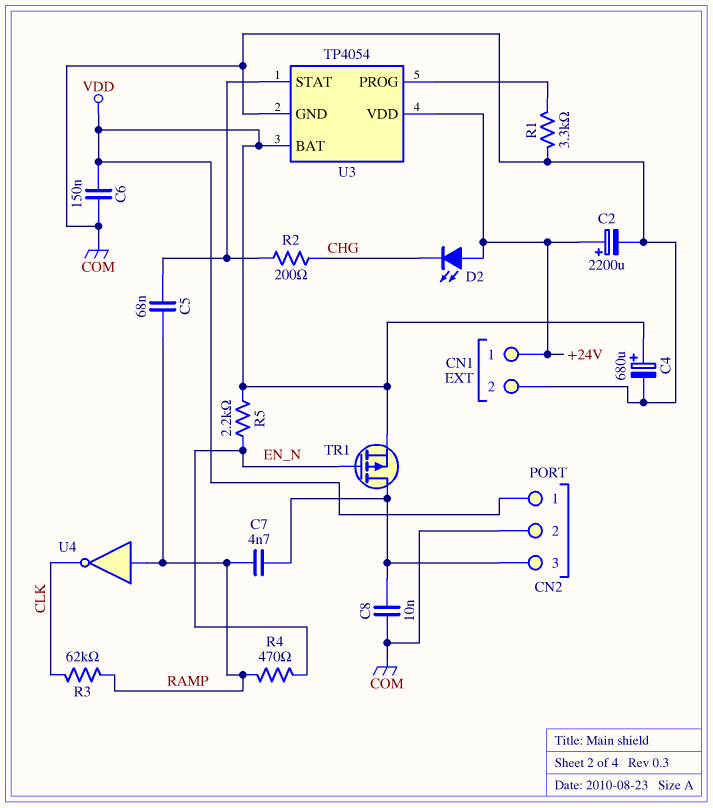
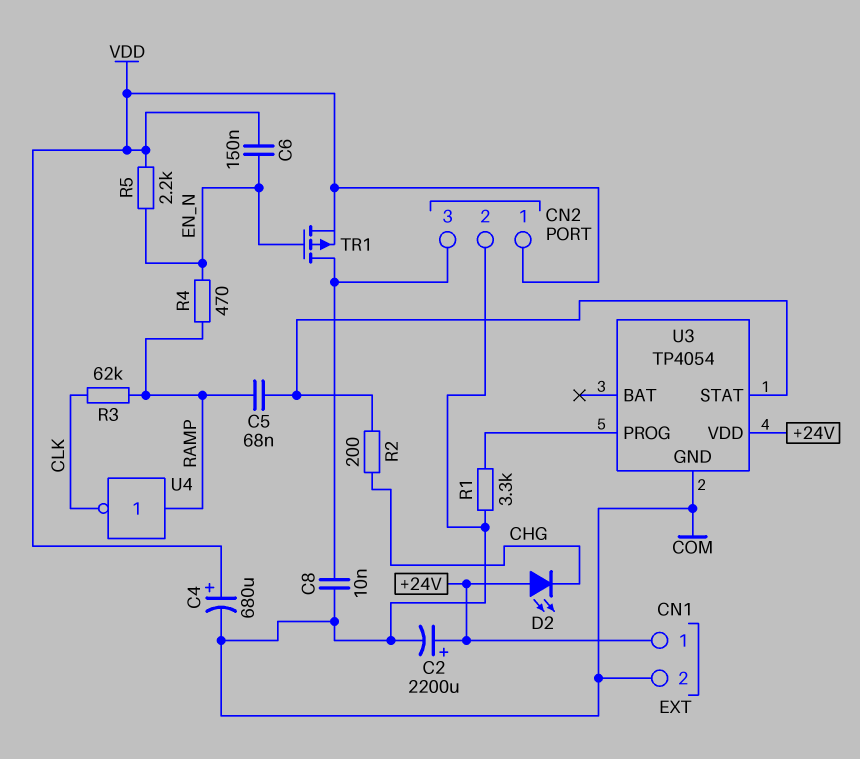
C6: 150nF (COM, VDD) -> 150nF (EN_N, VDD)
C7: 4.7nF (CN2/3, RAMP) -> none
U3 pin BAT: VDD -> none

